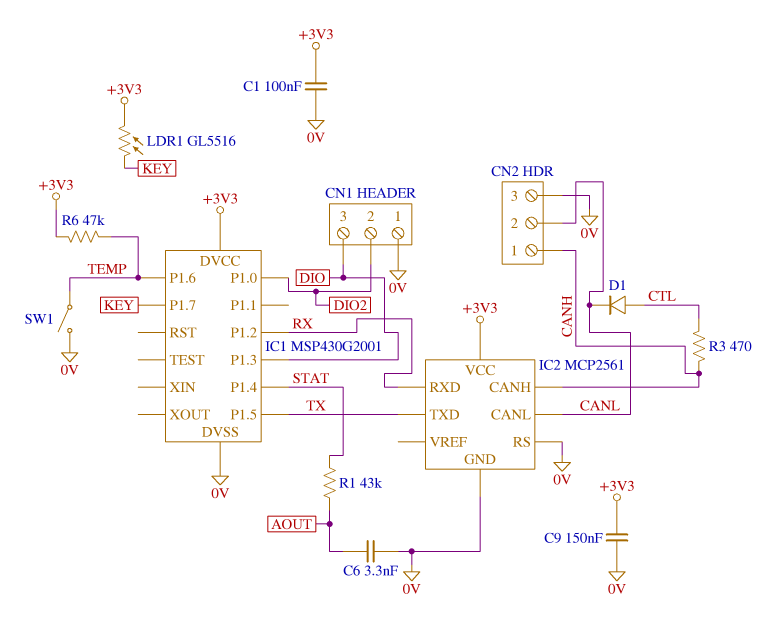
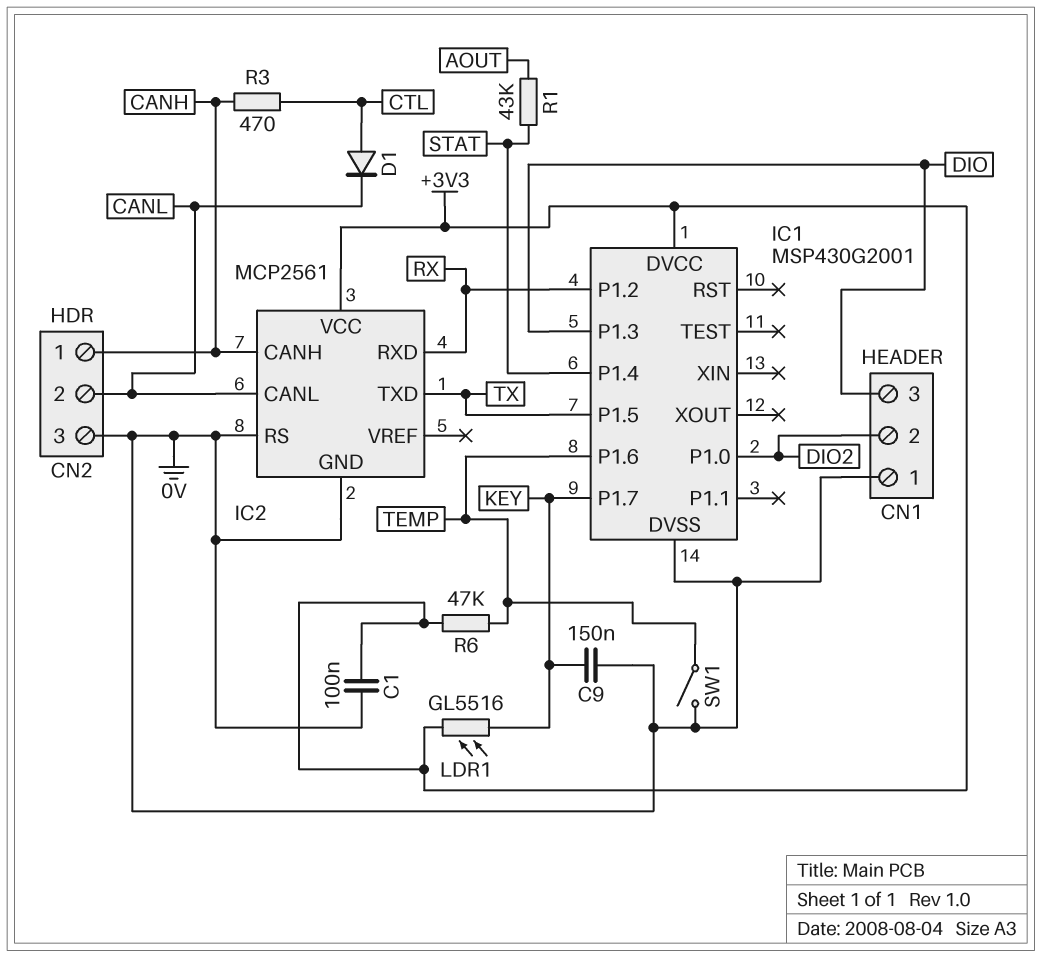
C6: 3.3nF (0V, AOUT) -> none
C9: 150nF (+3V3, 0V) -> 150nF (0V, KEY)

